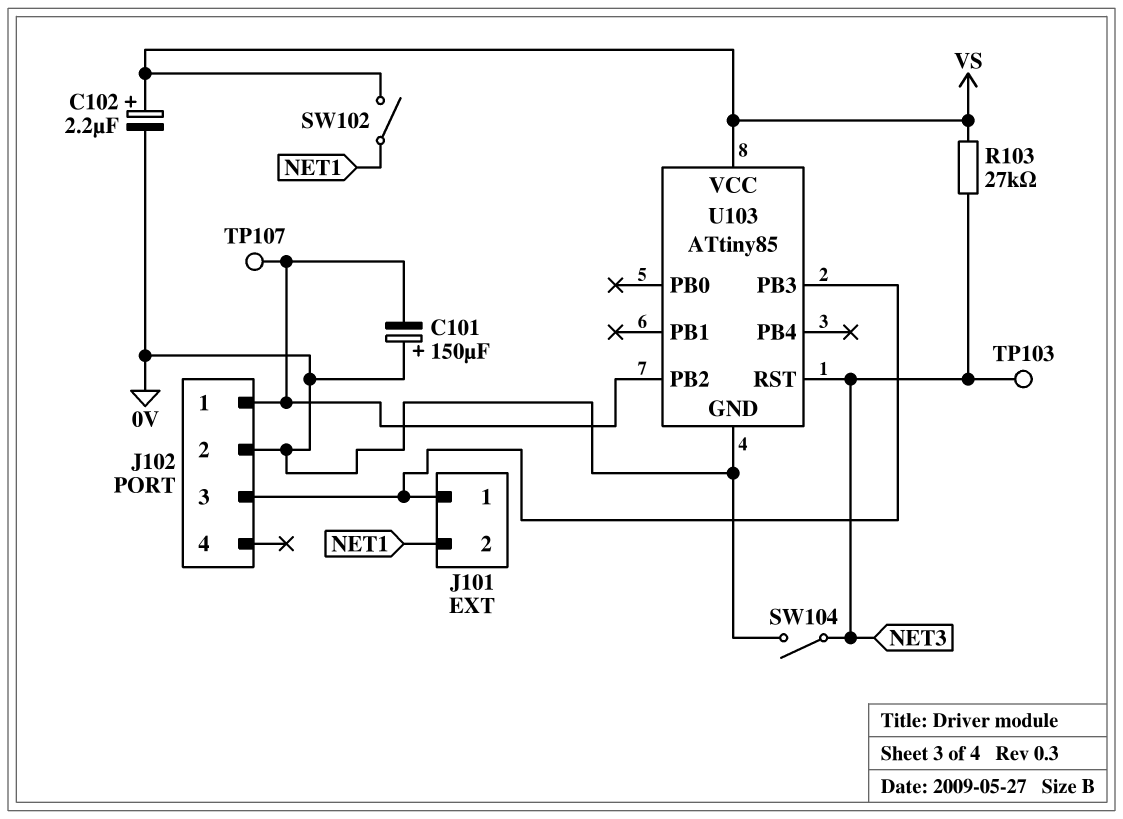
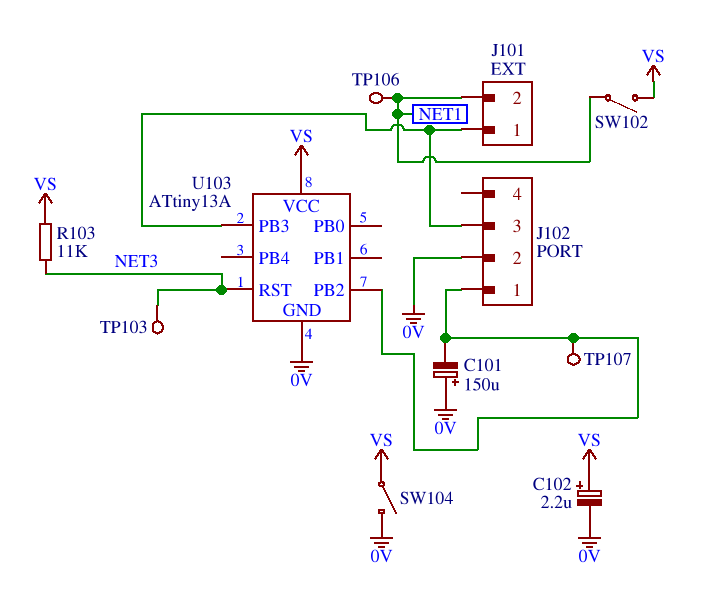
R103: 27k (NET3, VS) -> 11k (NET3, VS)
SW104: switch (0V, NET3) -> switch (0V, VS)
TP106: none -> test point (NET1)
U103: ATtiny85 -> ATtiny13A

